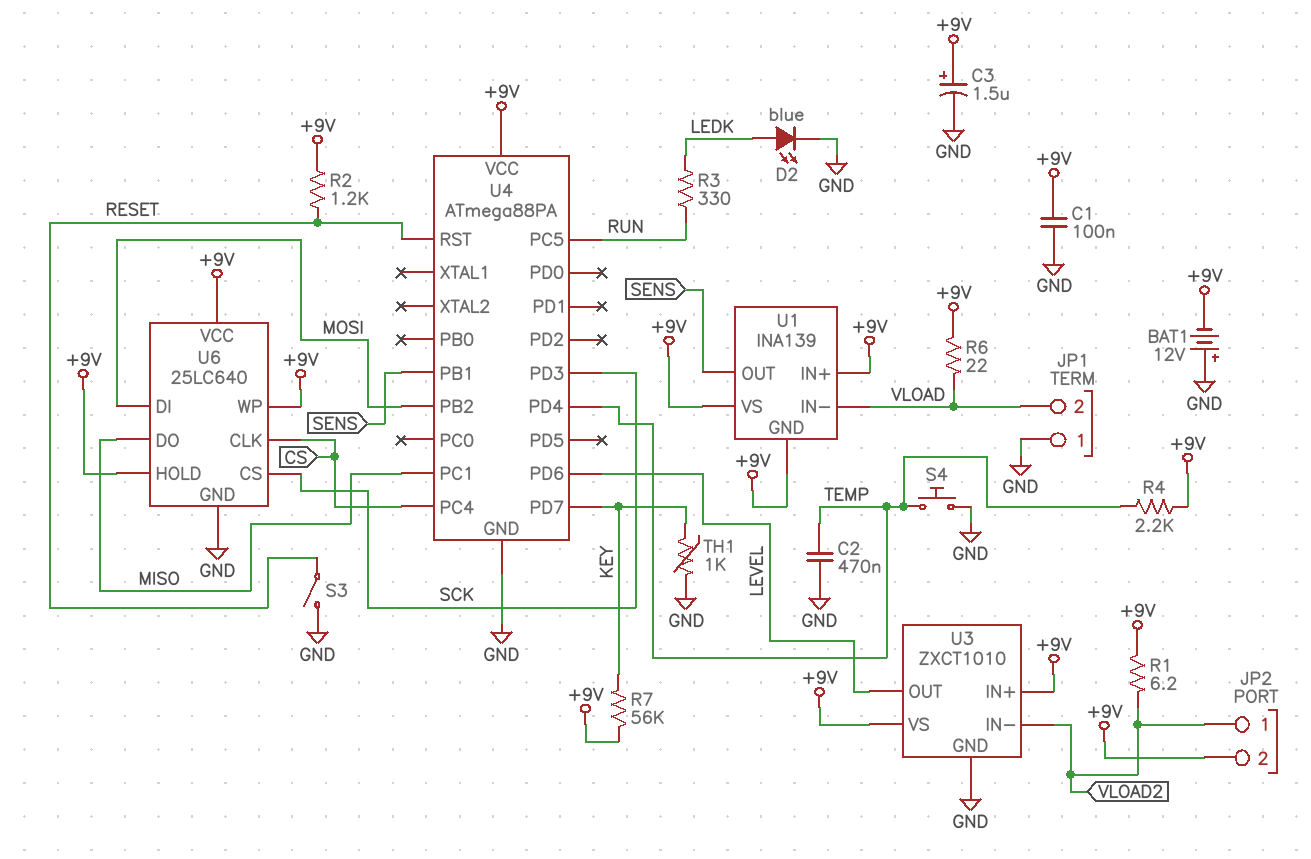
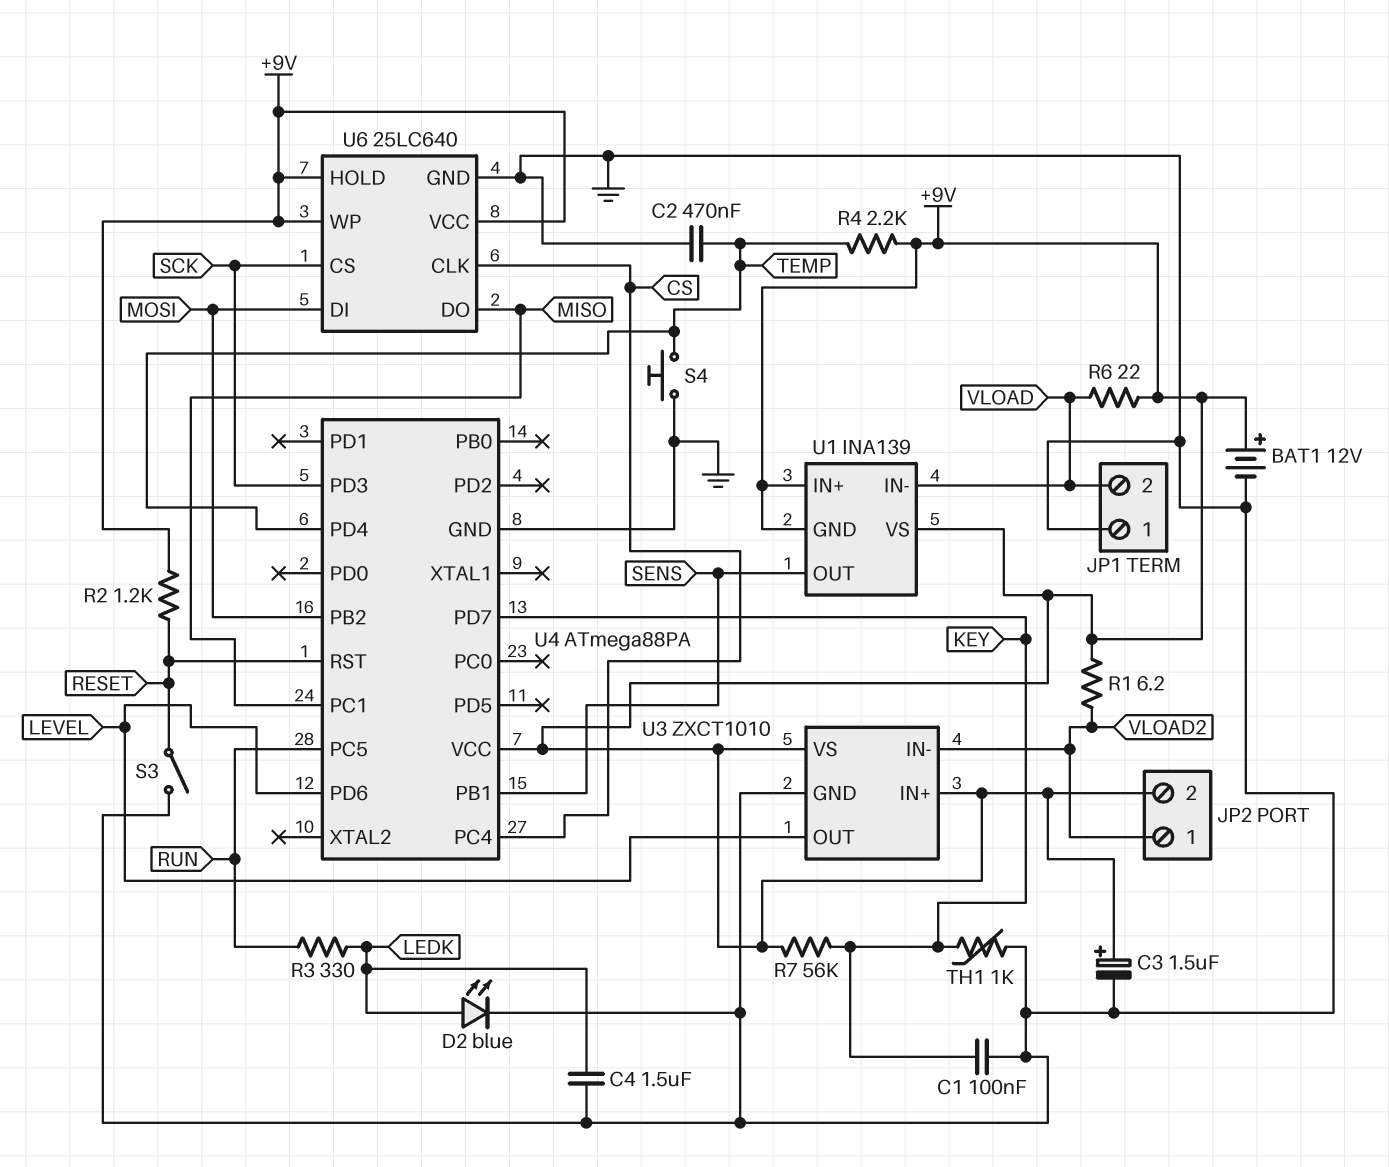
BAT1: 12V (plus GND, minus +9V) -> 12V (plus +9V, minus GND)
C1: 100nF (+9V, GND) -> 100nF (GND, KEY)
C4: none -> 1.5uF (GND, LEDK)

